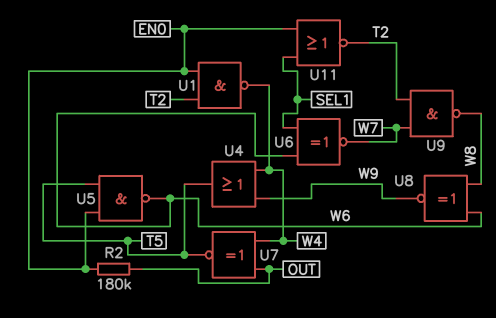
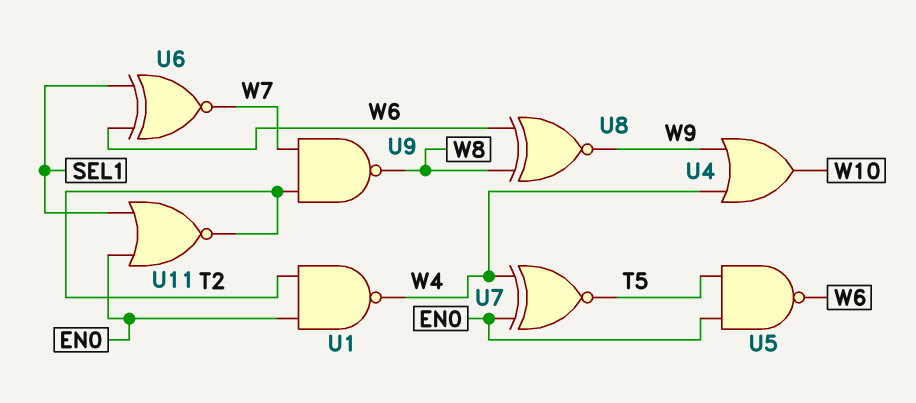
R2: 180k (EN0, OUT) -> none
U4: OR (in W4, in W9, out T5) -> OR (in W4, in W9, out W10)
U7: XNOR (in OUT, in W4, out T5) -> XNOR (in EN0, in W4, out T5)

